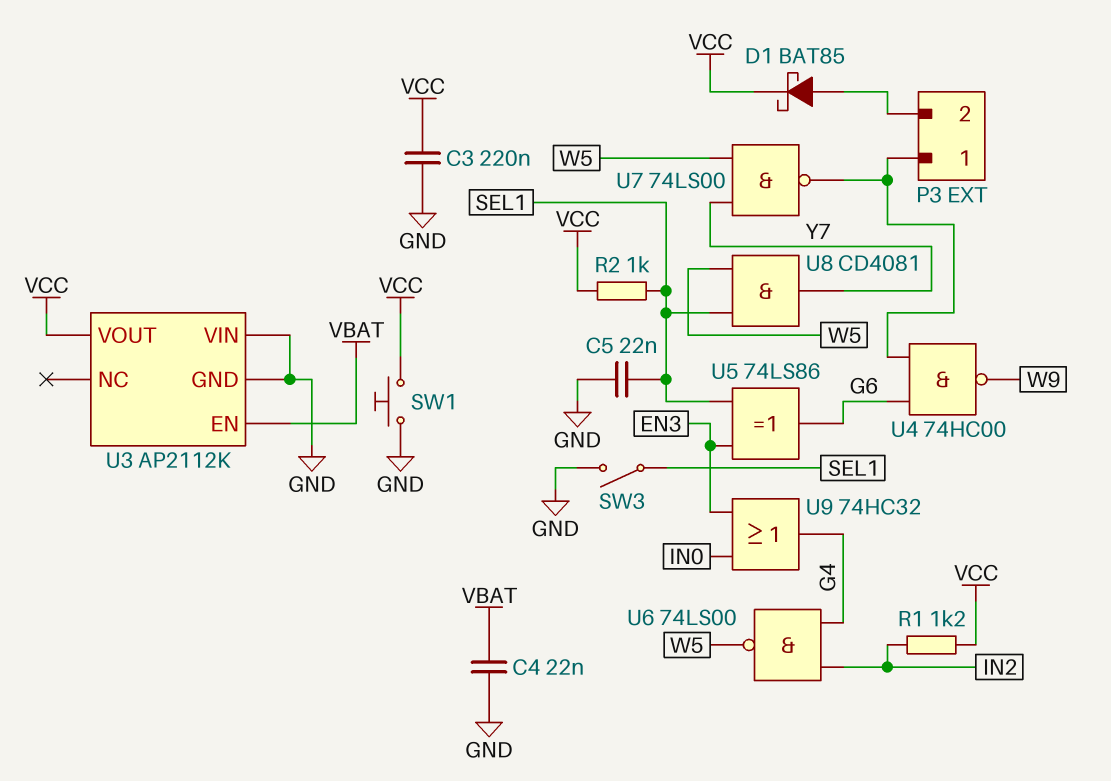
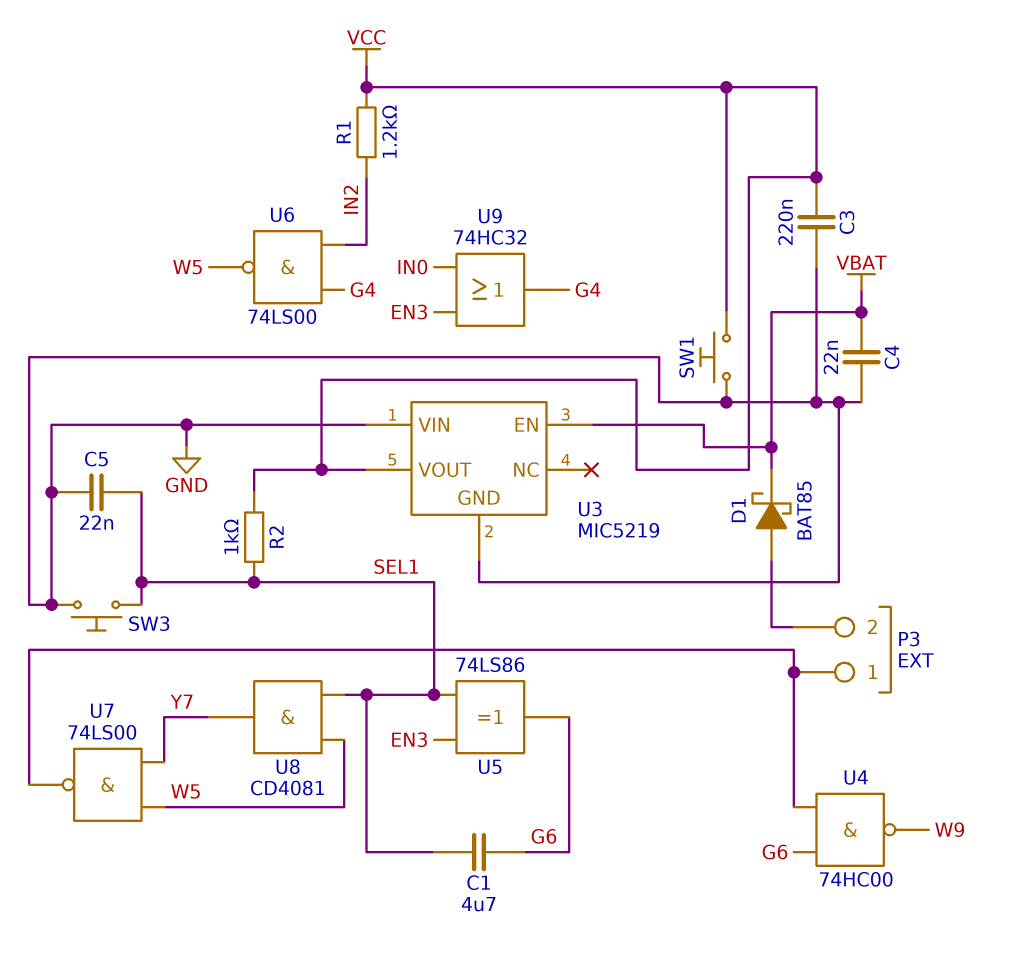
C1: none -> 4.7uF (G6, SEL1)
D1: schottky BAT85 (A P3/2, K VCC) -> schottky BAT85 (A P3/2, K VBAT)
SW3: switch (GND, SEL1) -> button (GND, SEL1)
U3: AP2112K -> MIC5219

